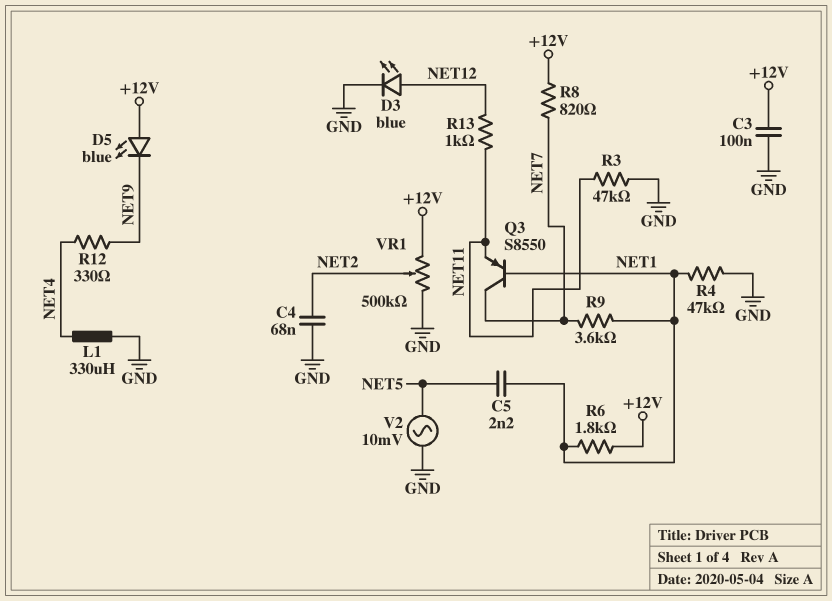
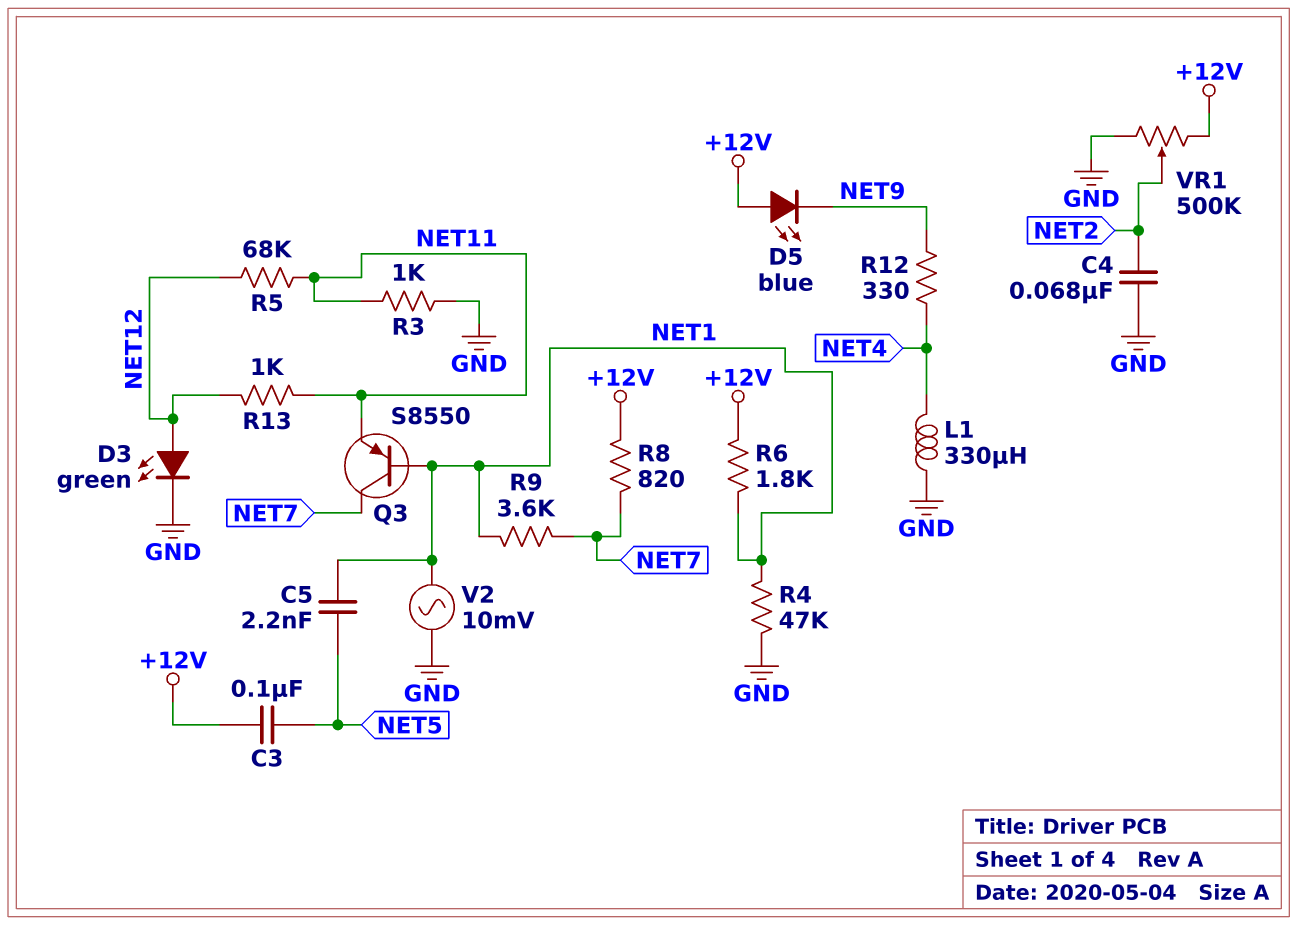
C3: 100nF (+12V, GND) -> 100nF (+12V, NET5)
D3: LED blue (A NET12, K GND) -> LED green (A NET12, K GND)
R3: 47k (GND, NET11) -> 1k (GND, NET11)
R5: none -> 68k (NET11, NET12)
V2: AC 10mV (GND, NET5) -> AC 10mV (GND, NET1)

